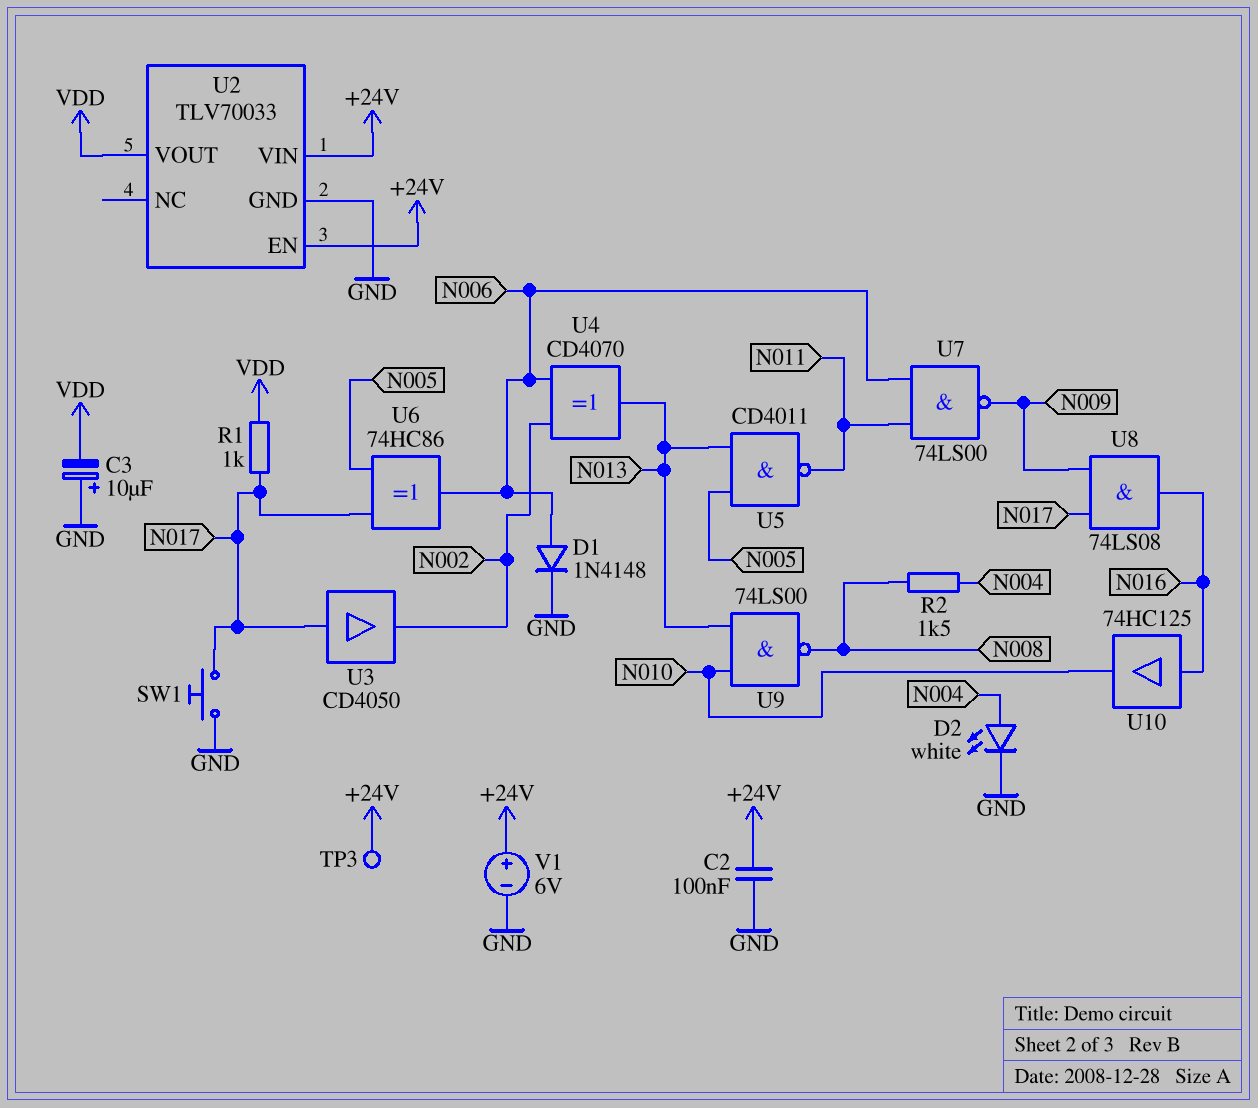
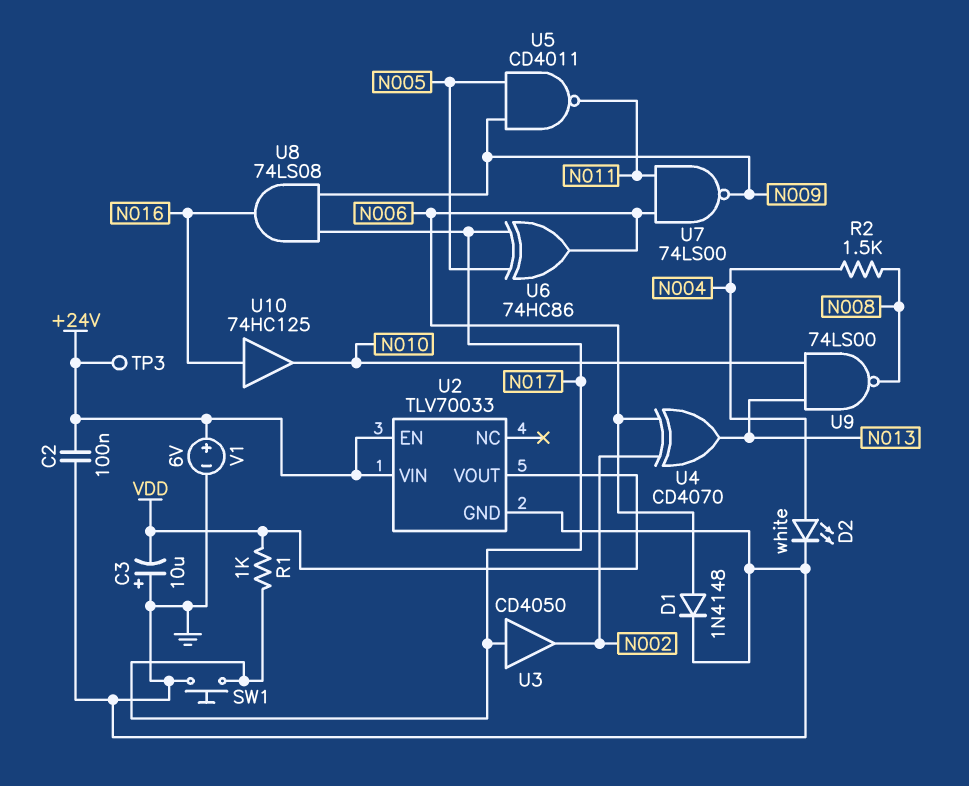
U5: NAND CD4011 (in N005, in N013, out N011) -> NAND CD4011 (in N005, in N009, out N011)

